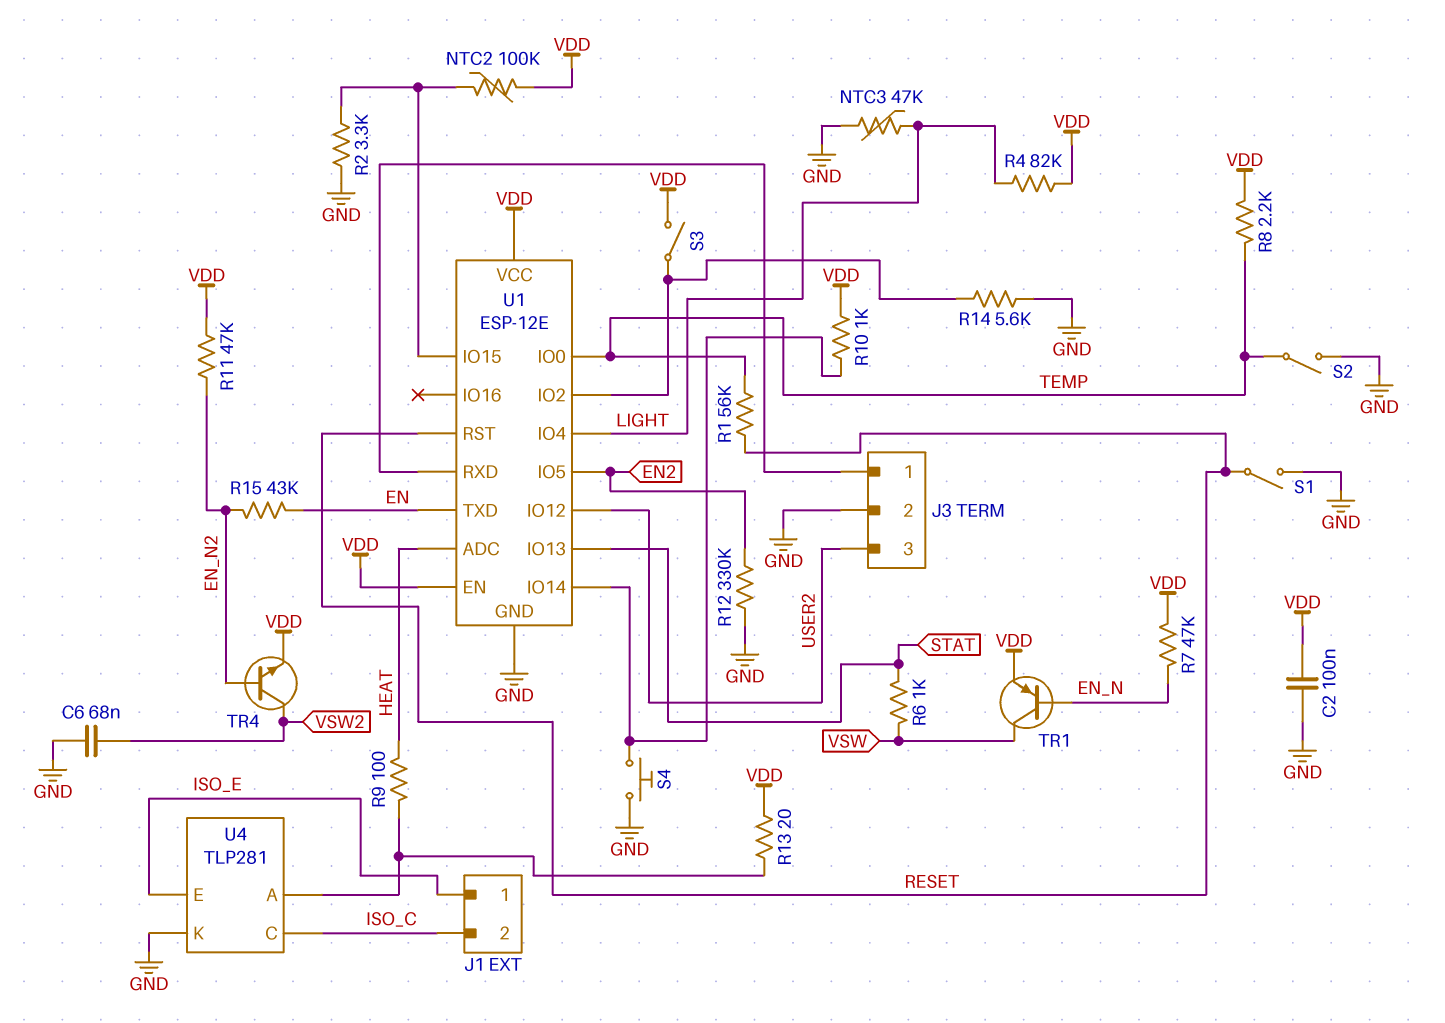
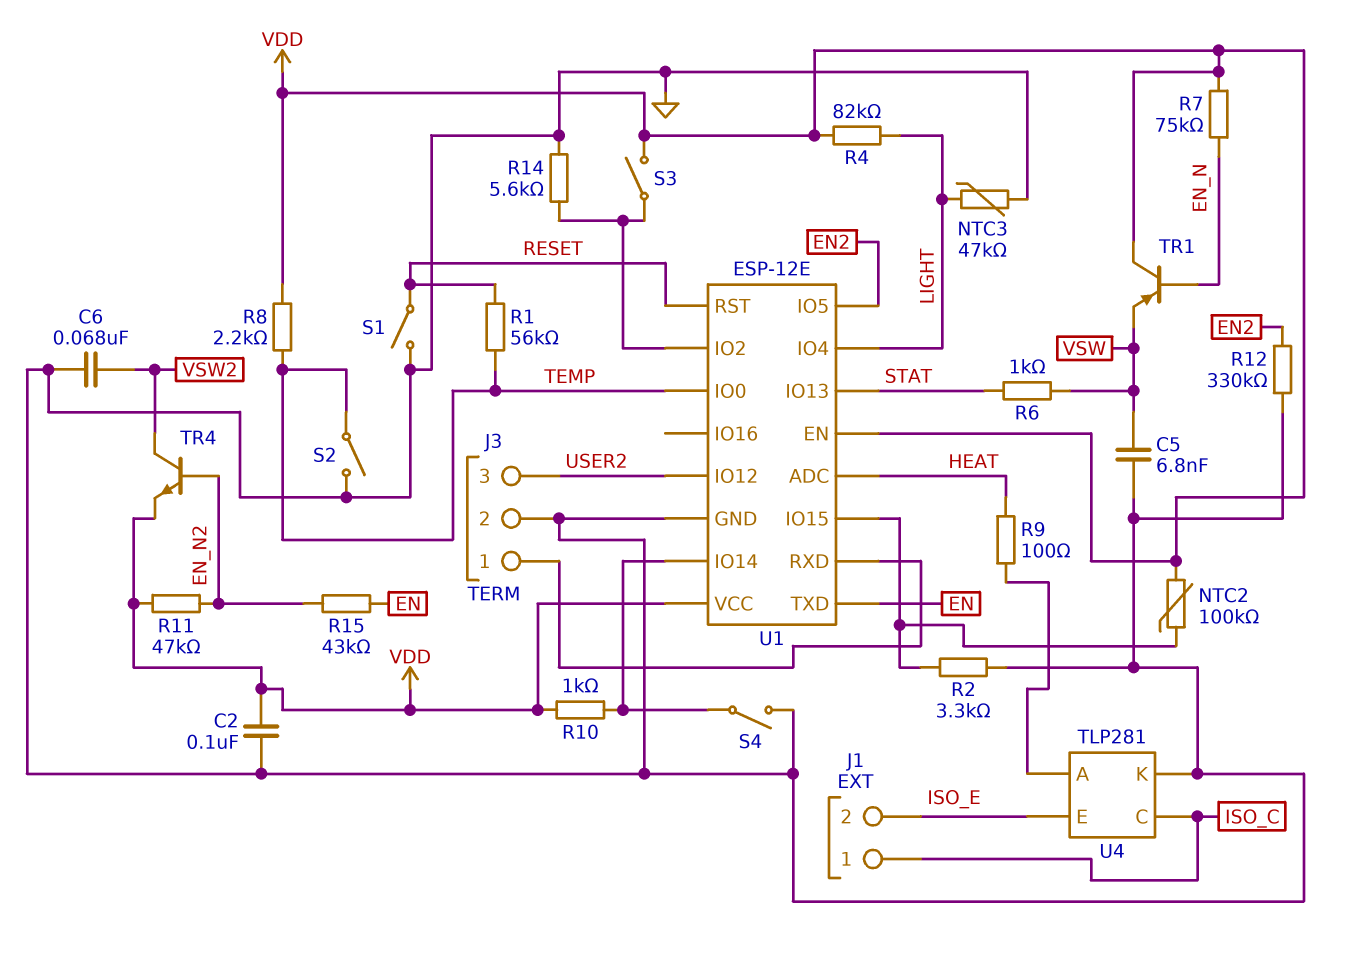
C5: none -> 6.8nF (GND, VSW)
J1 pin 1: ISO_E -> ISO_C
J1 pin 2: ISO_C -> ISO_E
R7: 47k (EN_N, VDD) -> 75k (EN_N, VDD)
R13: 20 (U4/A, VDD) -> none
S4: button (GND, U1/IO14) -> switch (GND, U1/IO14)
TR1: PNP (B EN_N, C VSW, E VDD) -> PNP (B EN_N, C VDD, E VSW)

